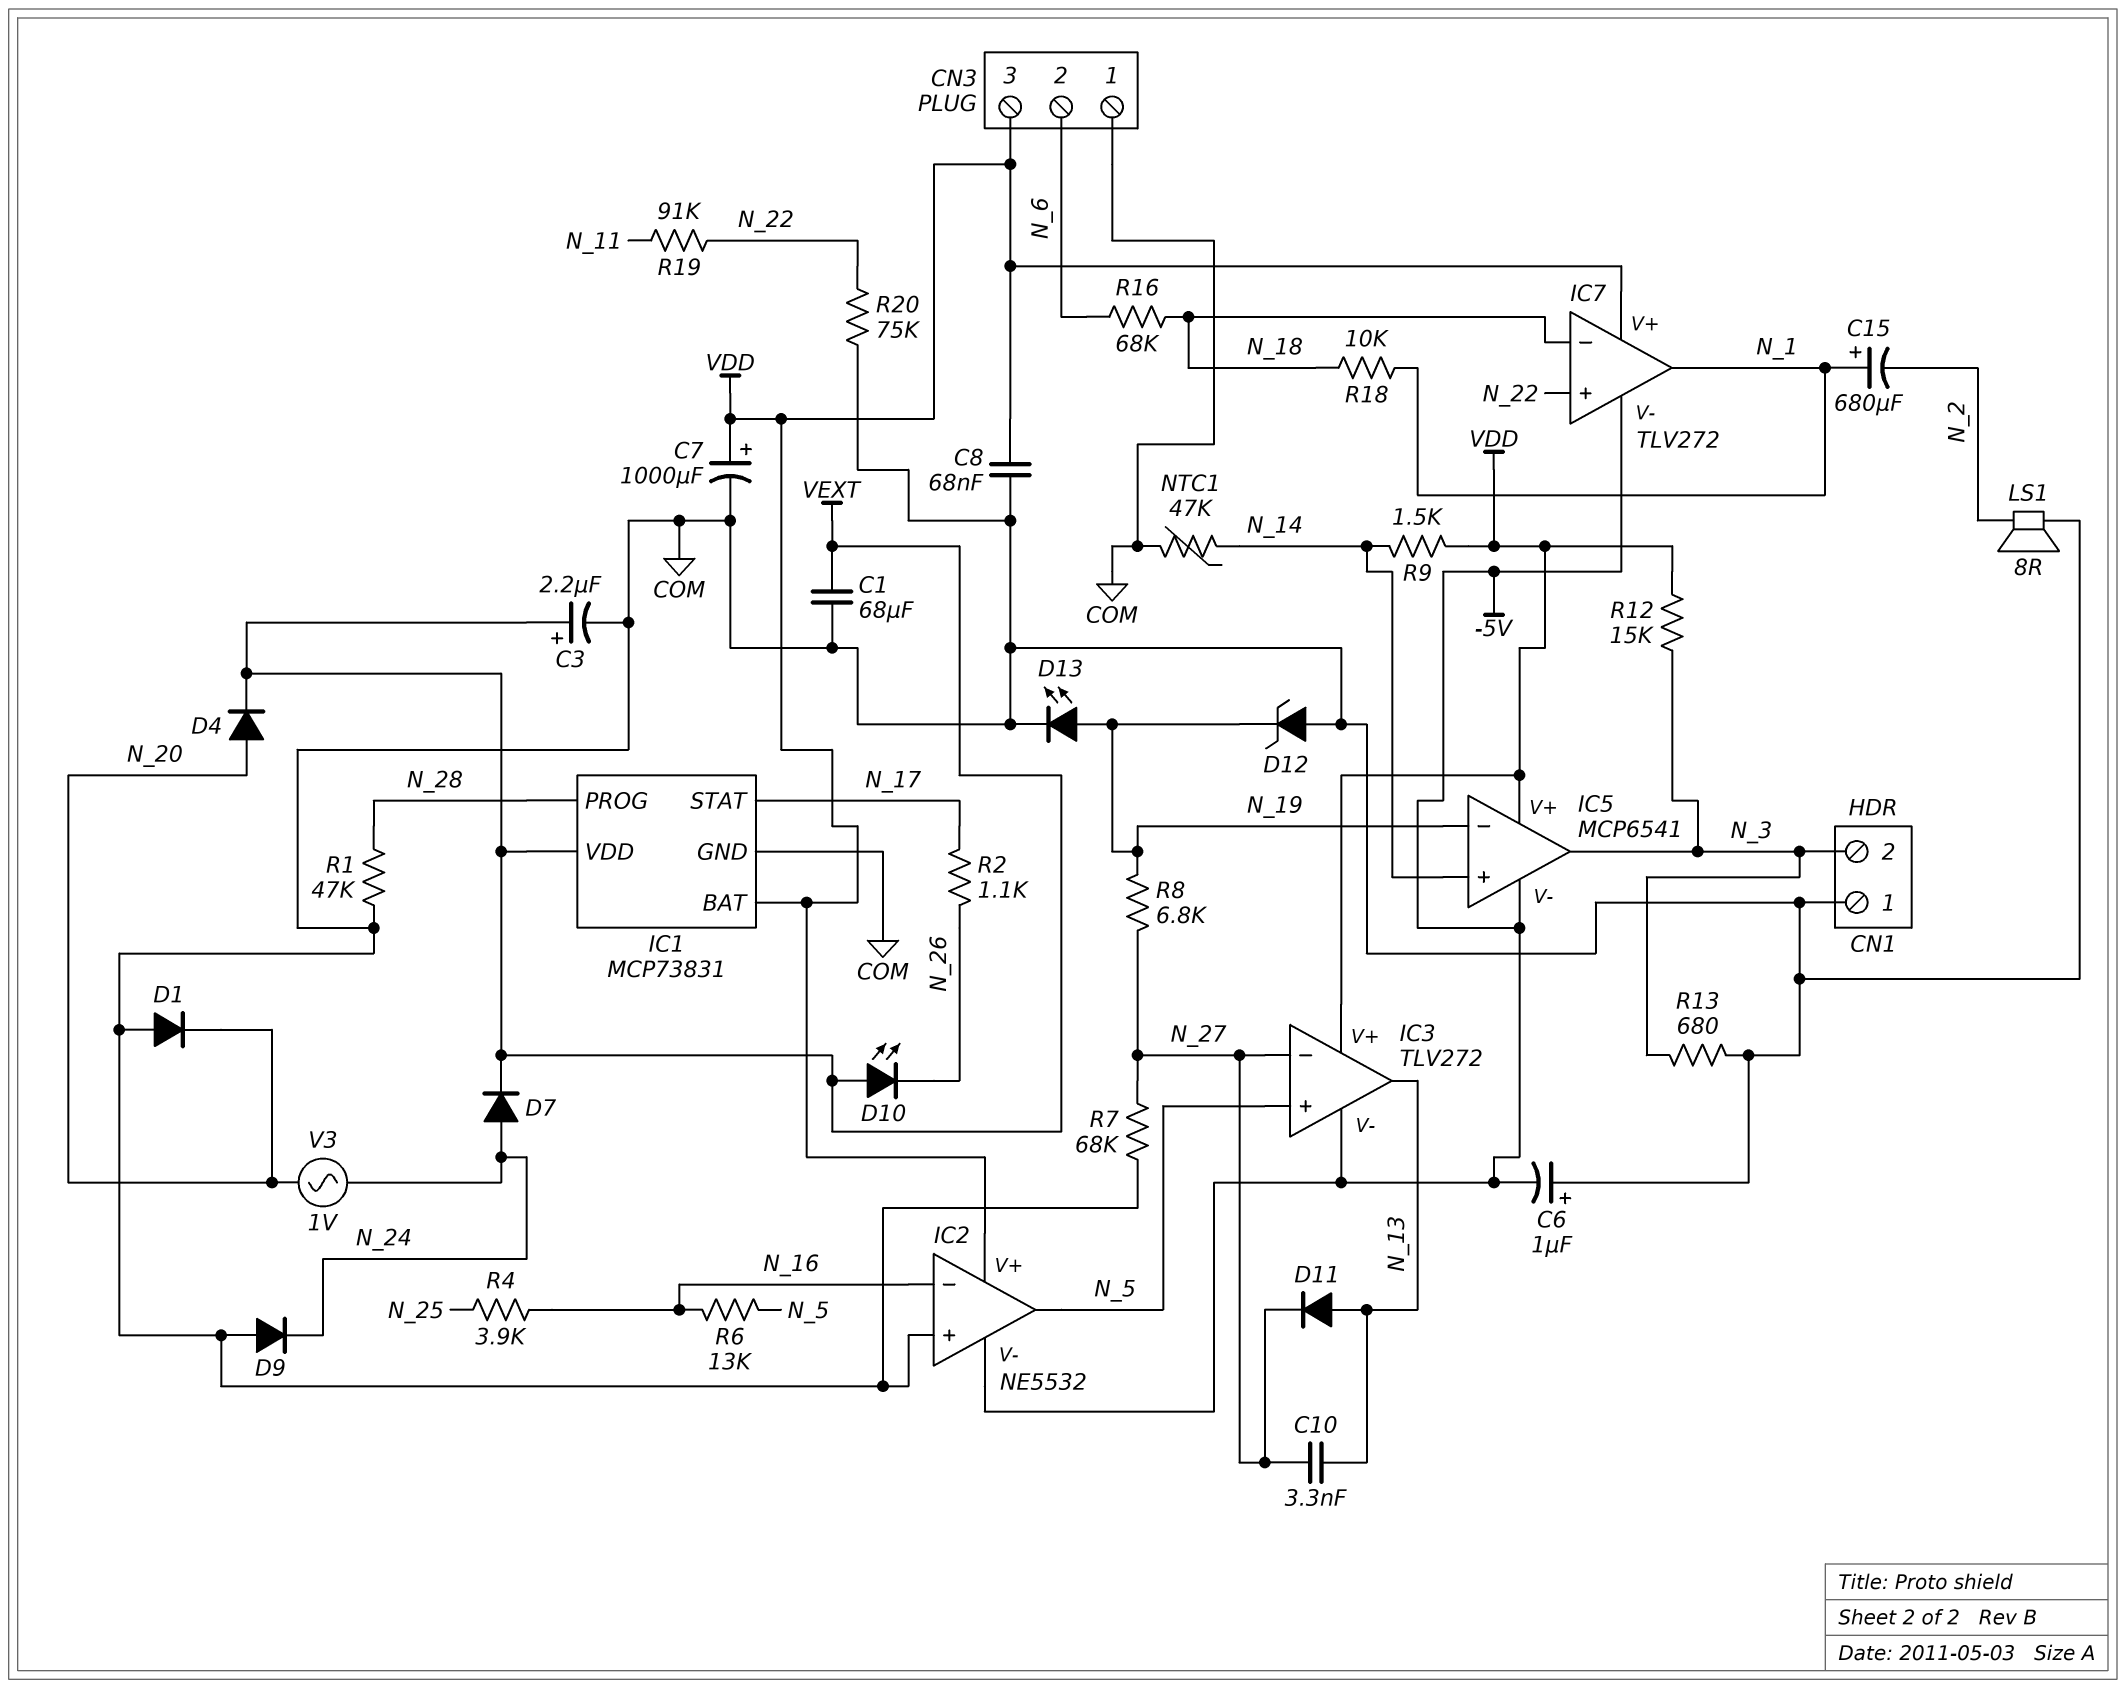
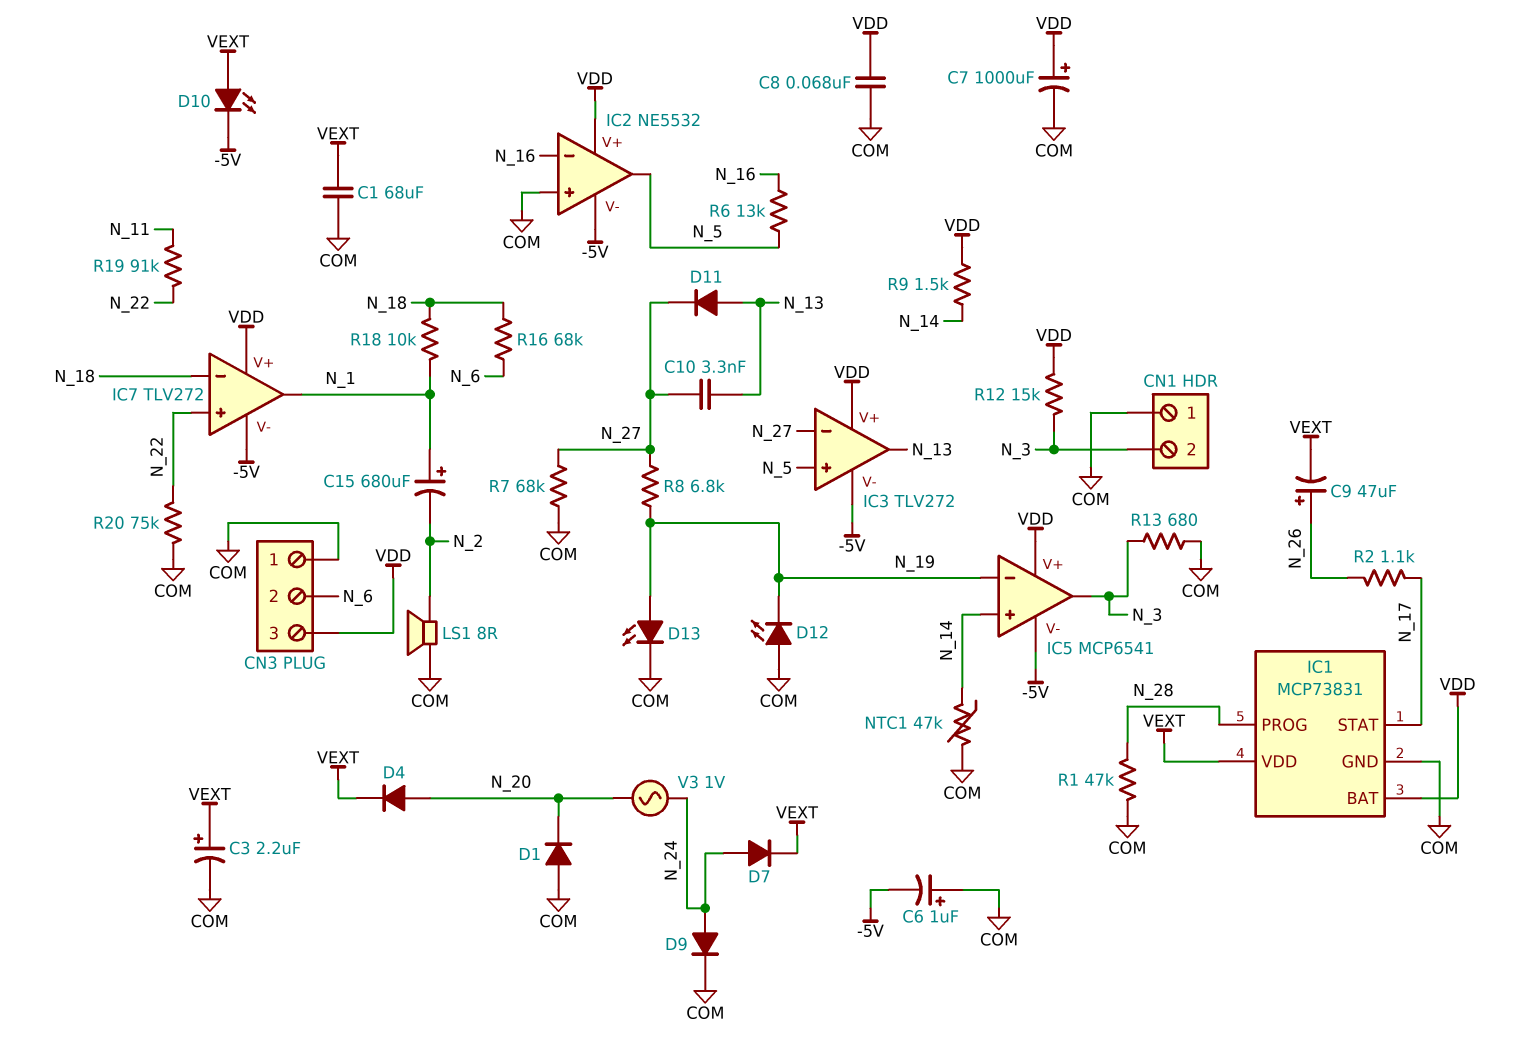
C9: none -> 47uF (plus N_26, minus VEXT)
D9: diode (A COM, K N_24) -> diode (A N_24, K COM)
D10: LED (A VEXT, K N_26) -> LED (A VEXT, K -5V)
D12: zener (A COM, K N_19) -> LED (A COM, K N_19)
R4: 3.9k (N_16, N_25) -> none

